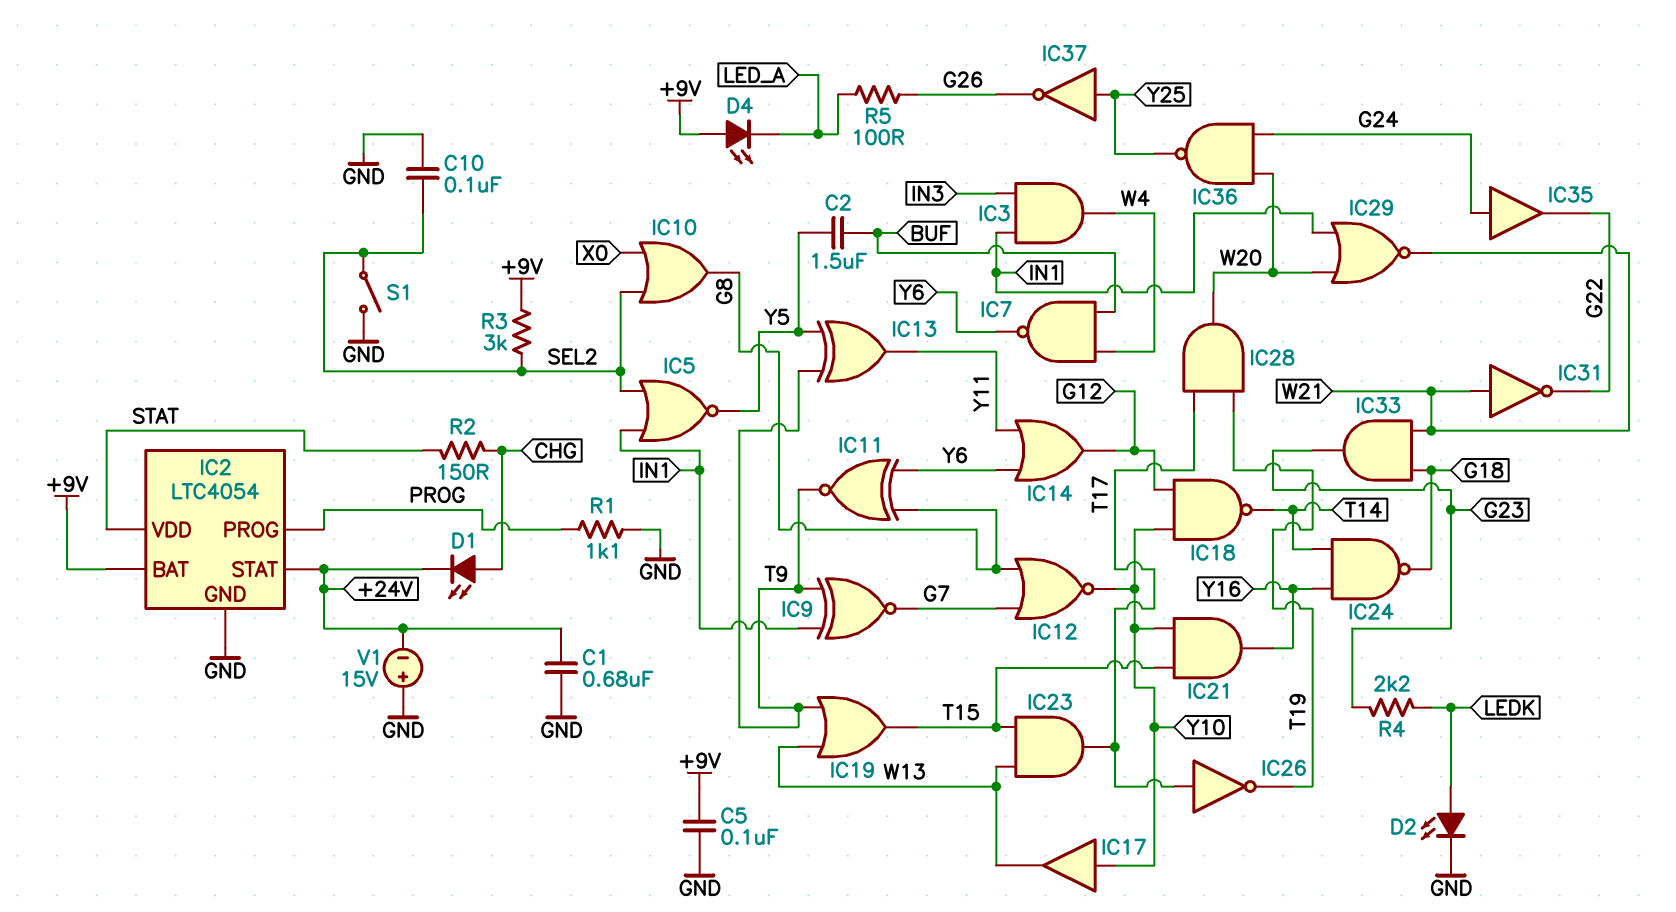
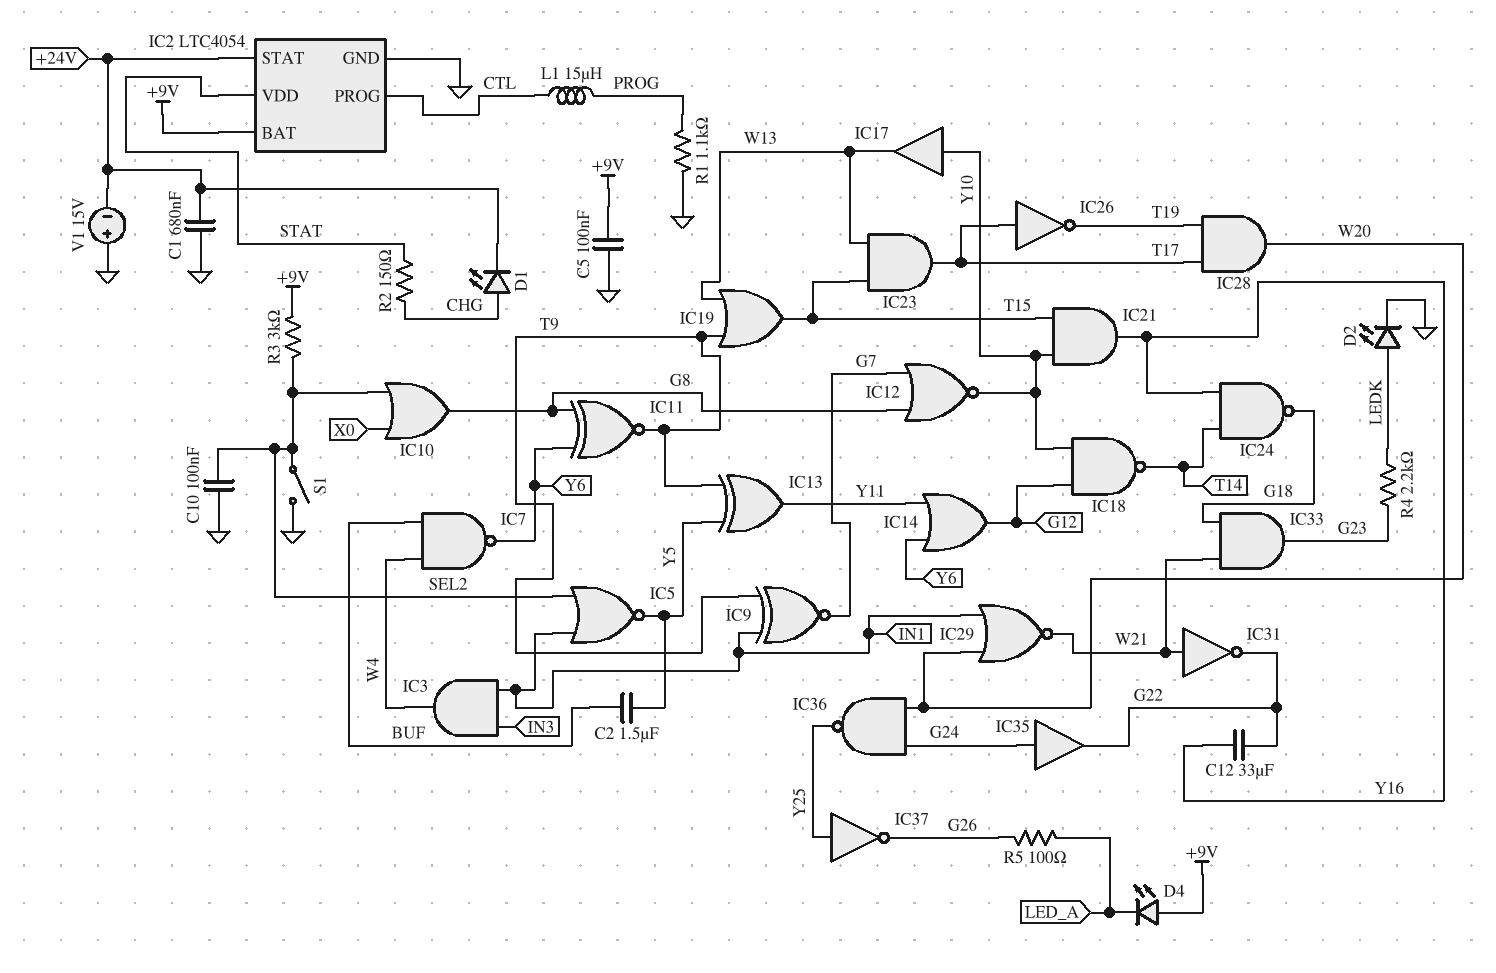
C12: none -> 33uF (G22, Y16)
IC2 pin PROG: PROG -> CTL
L1: none -> 15uH (CTL, PROG)

